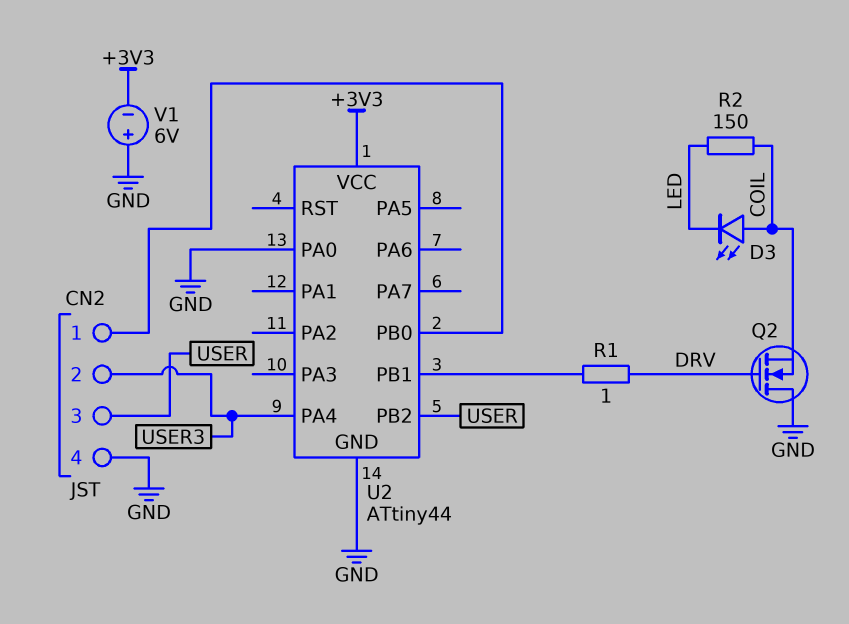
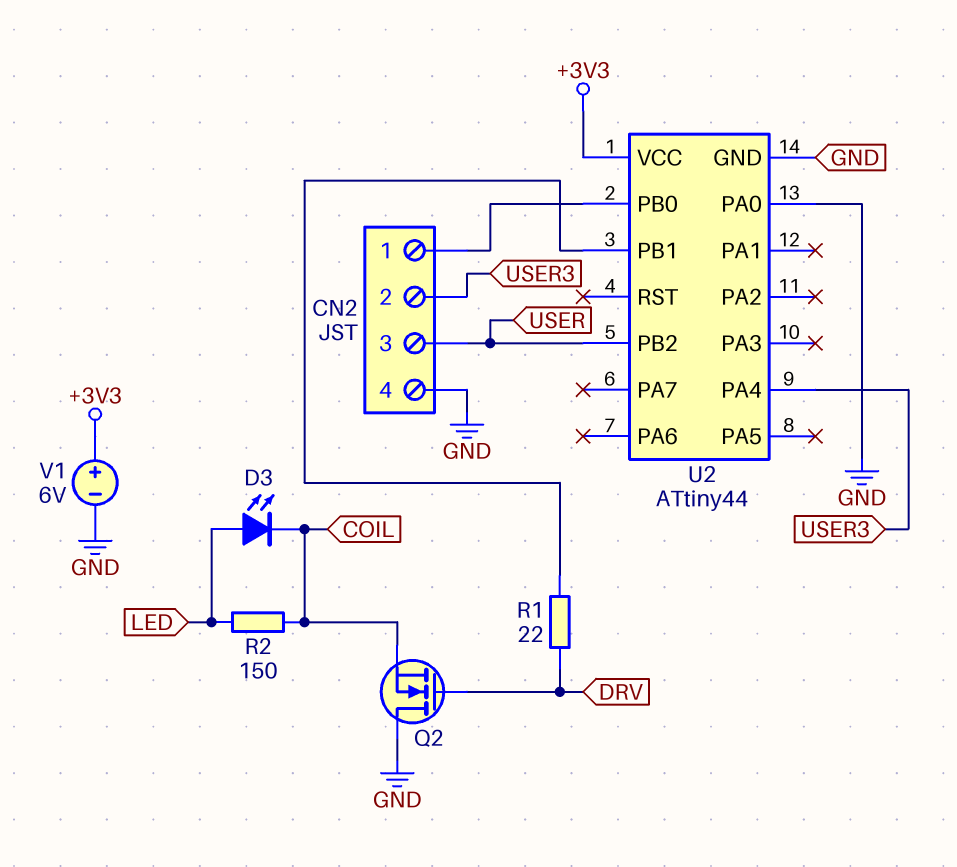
D3: LED (A COIL, K LED) -> LED (A LED, K COIL)
R1: 1 (DRV, U2/PB1) -> 22 (DRV, U2/PB1)
V1: 6V (plus GND, minus +3V3) -> 6V (plus +3V3, minus GND)

